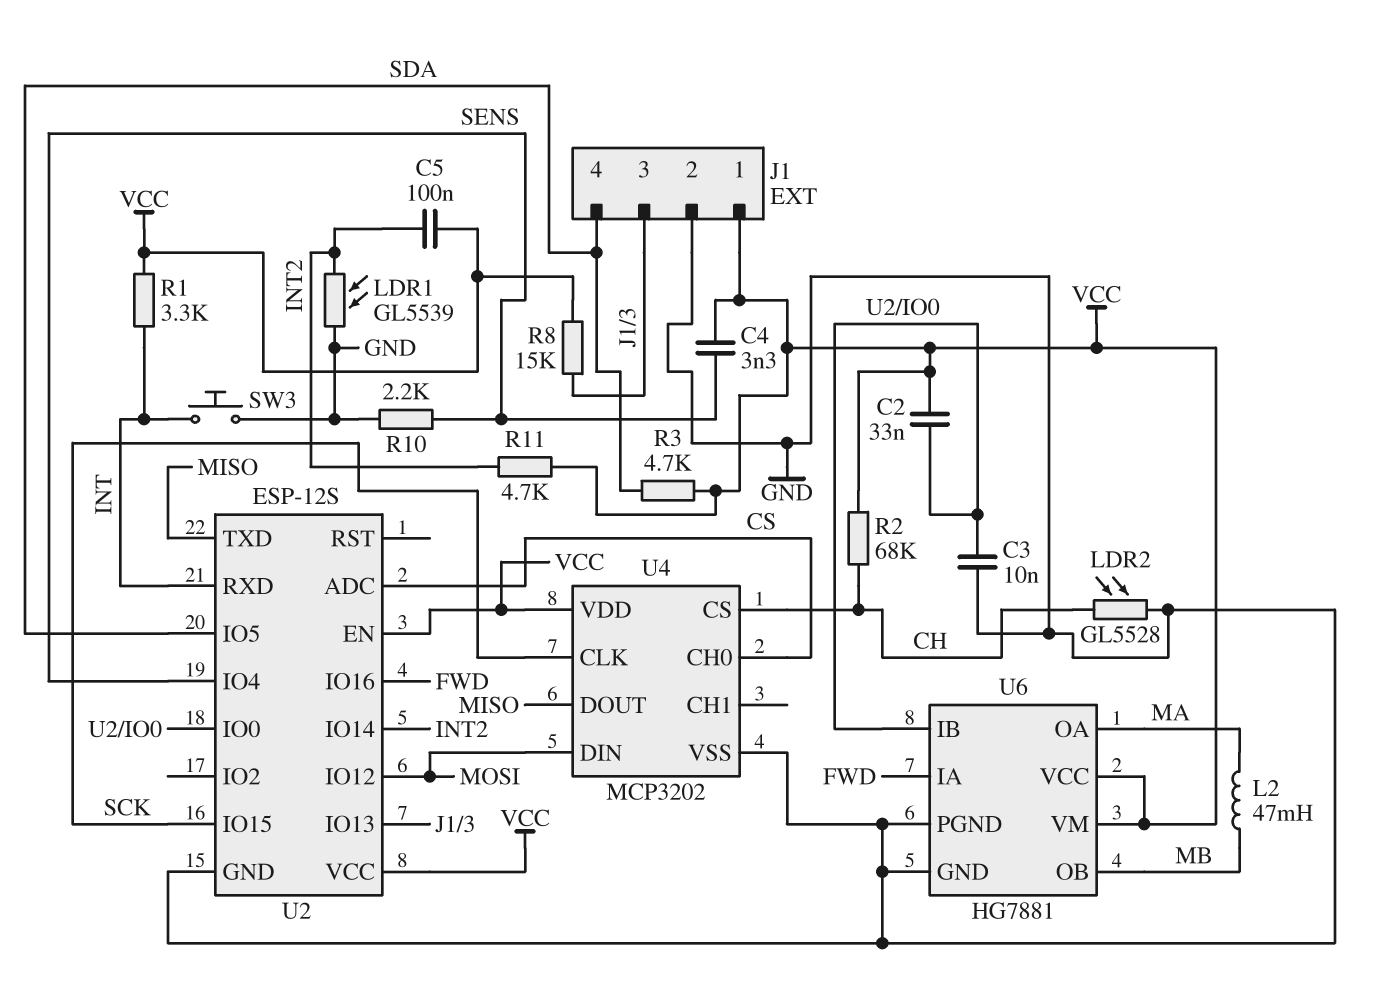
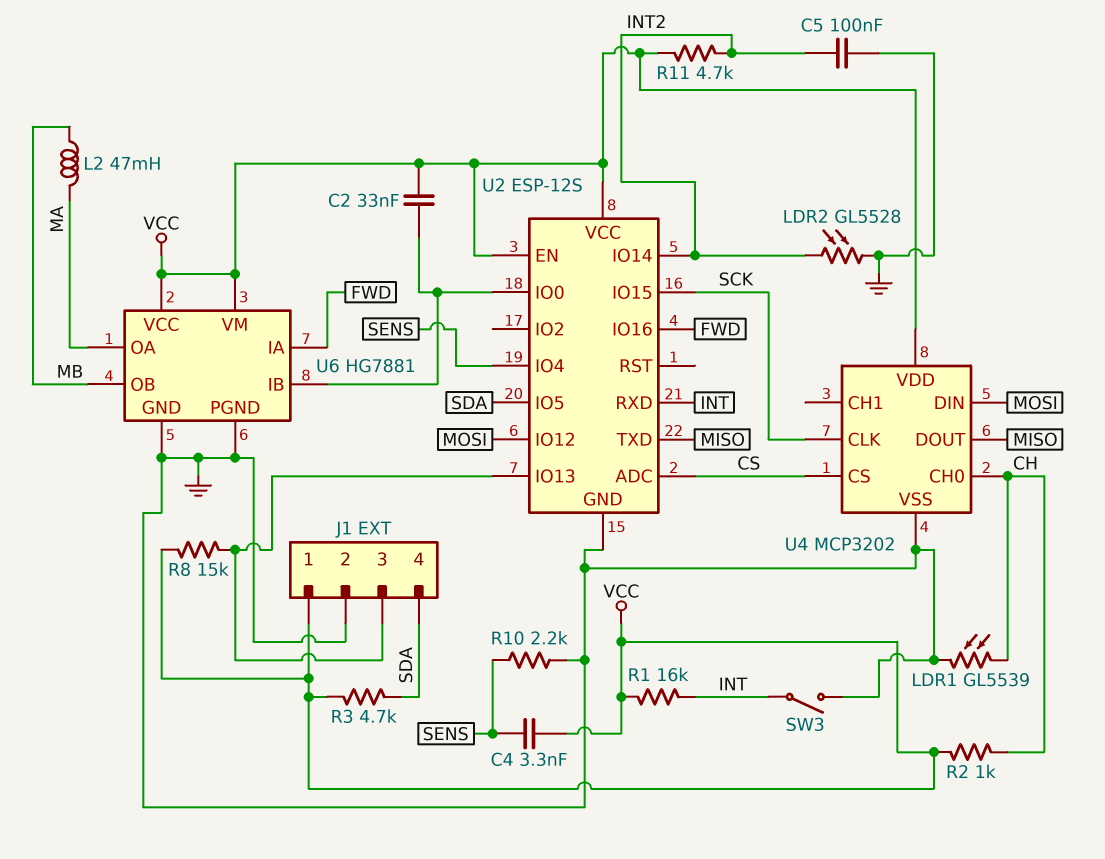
C3: 10nF (GND, U2/IO0) -> none
C5: 100nF (INT2, VCC) -> 100nF (GND, INT2)
LDR1: GL5539 (GND, INT2) -> GL5539 (CH, GND)
LDR2: GL5528 (CH, GND) -> GL5528 (GND, INT2)
R1: 3.3k (INT, VCC) -> 16k (INT, VCC)
R2: 68k (CH, VCC) -> 1k (CH, VCC)
SW3: button (GND, INT) -> switch (GND, INT)
U4 pin CH0: CS -> CH
U4 pin CS: CH -> CS

